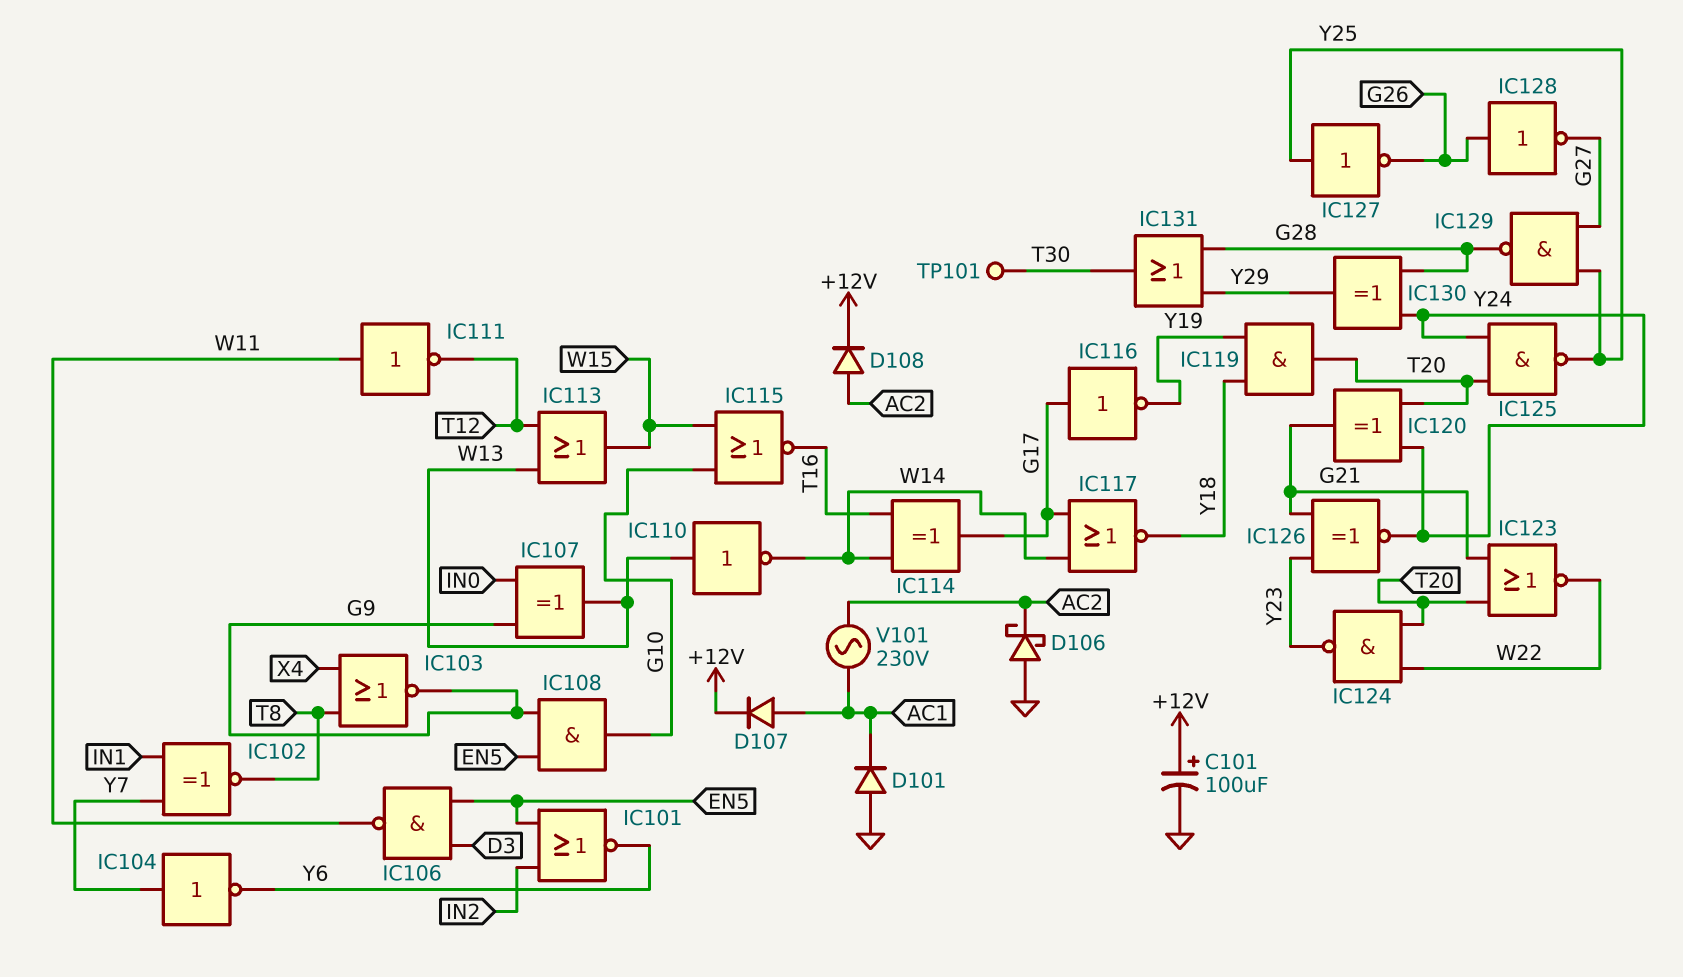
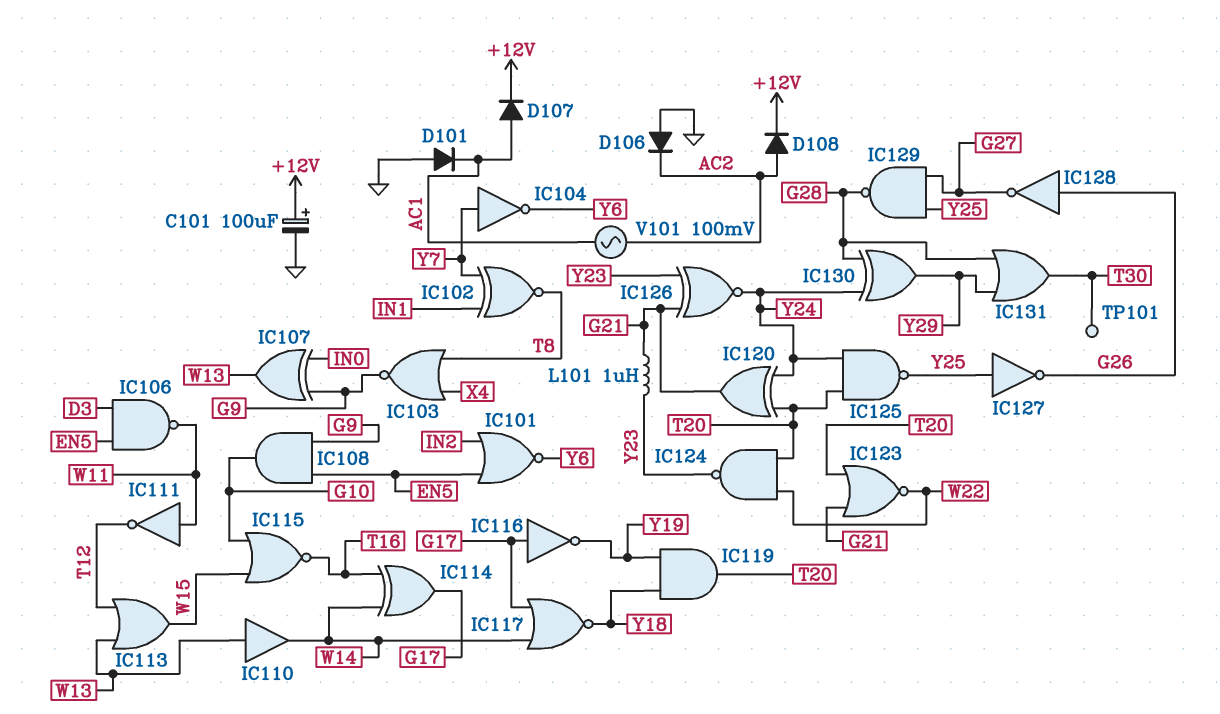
D106: schottky (A GND, K AC2) -> diode (A GND, K AC2)
IC110: NOT (in W13, out W14) -> buffer (in W13, out W14)
L101: none -> 1uH (G21, Y23)
V101: AC 230V (AC1, AC2) -> AC 100mV (AC1, AC2)

